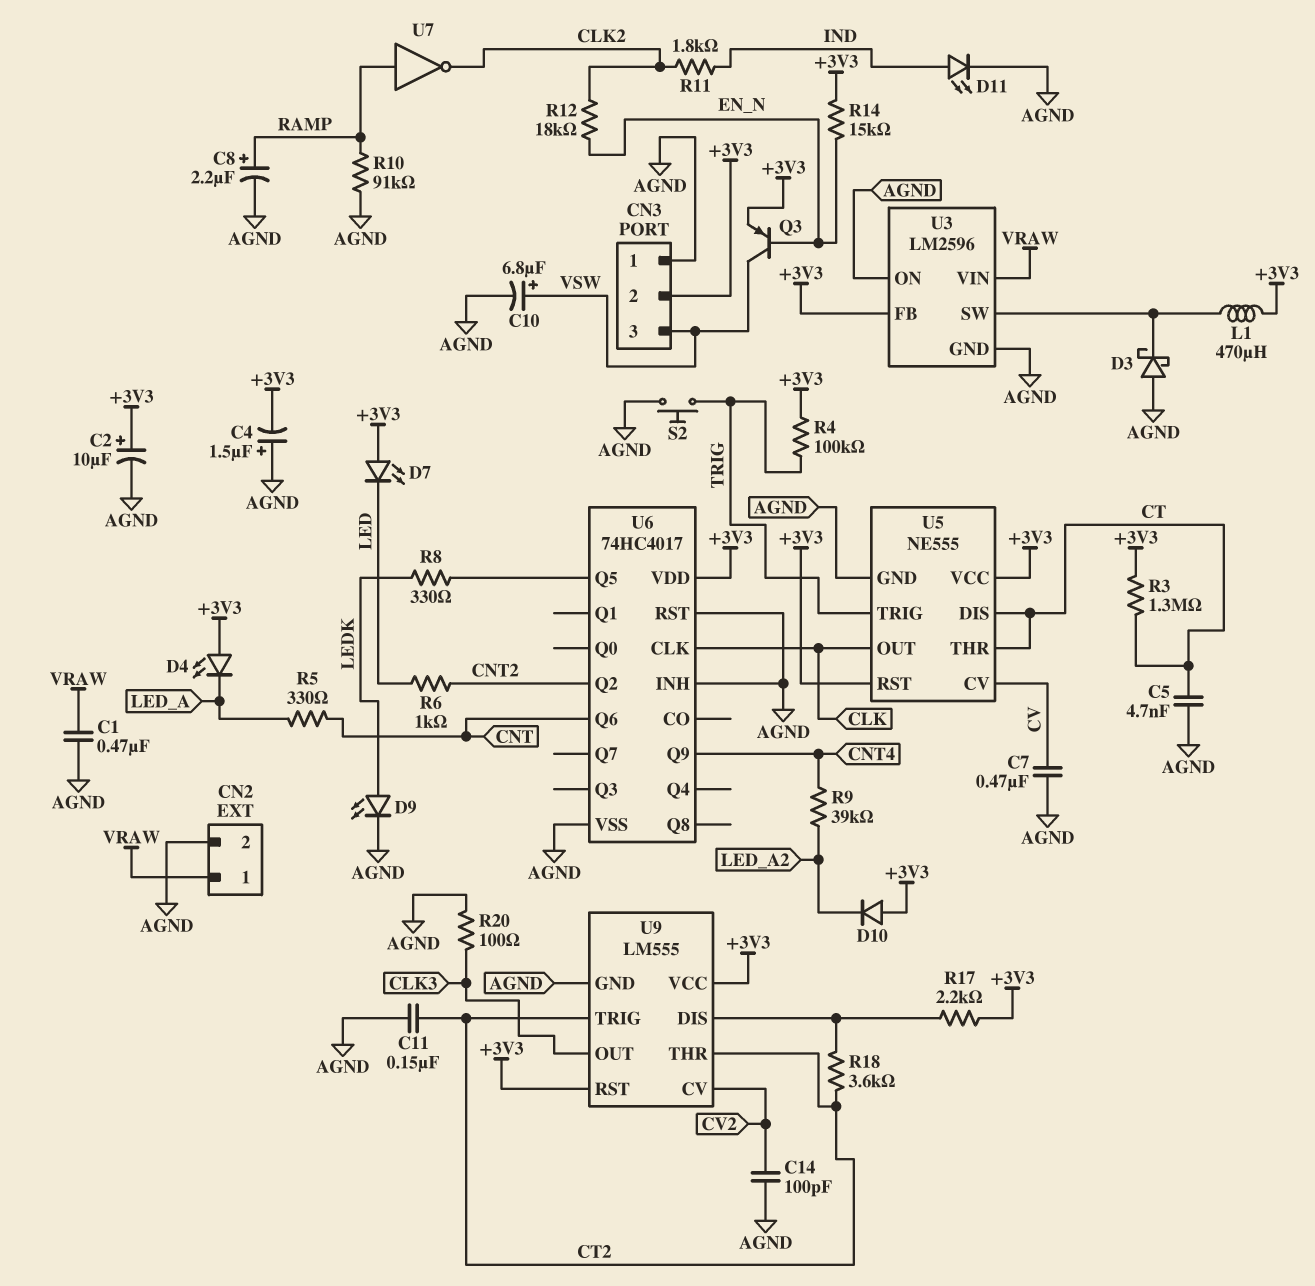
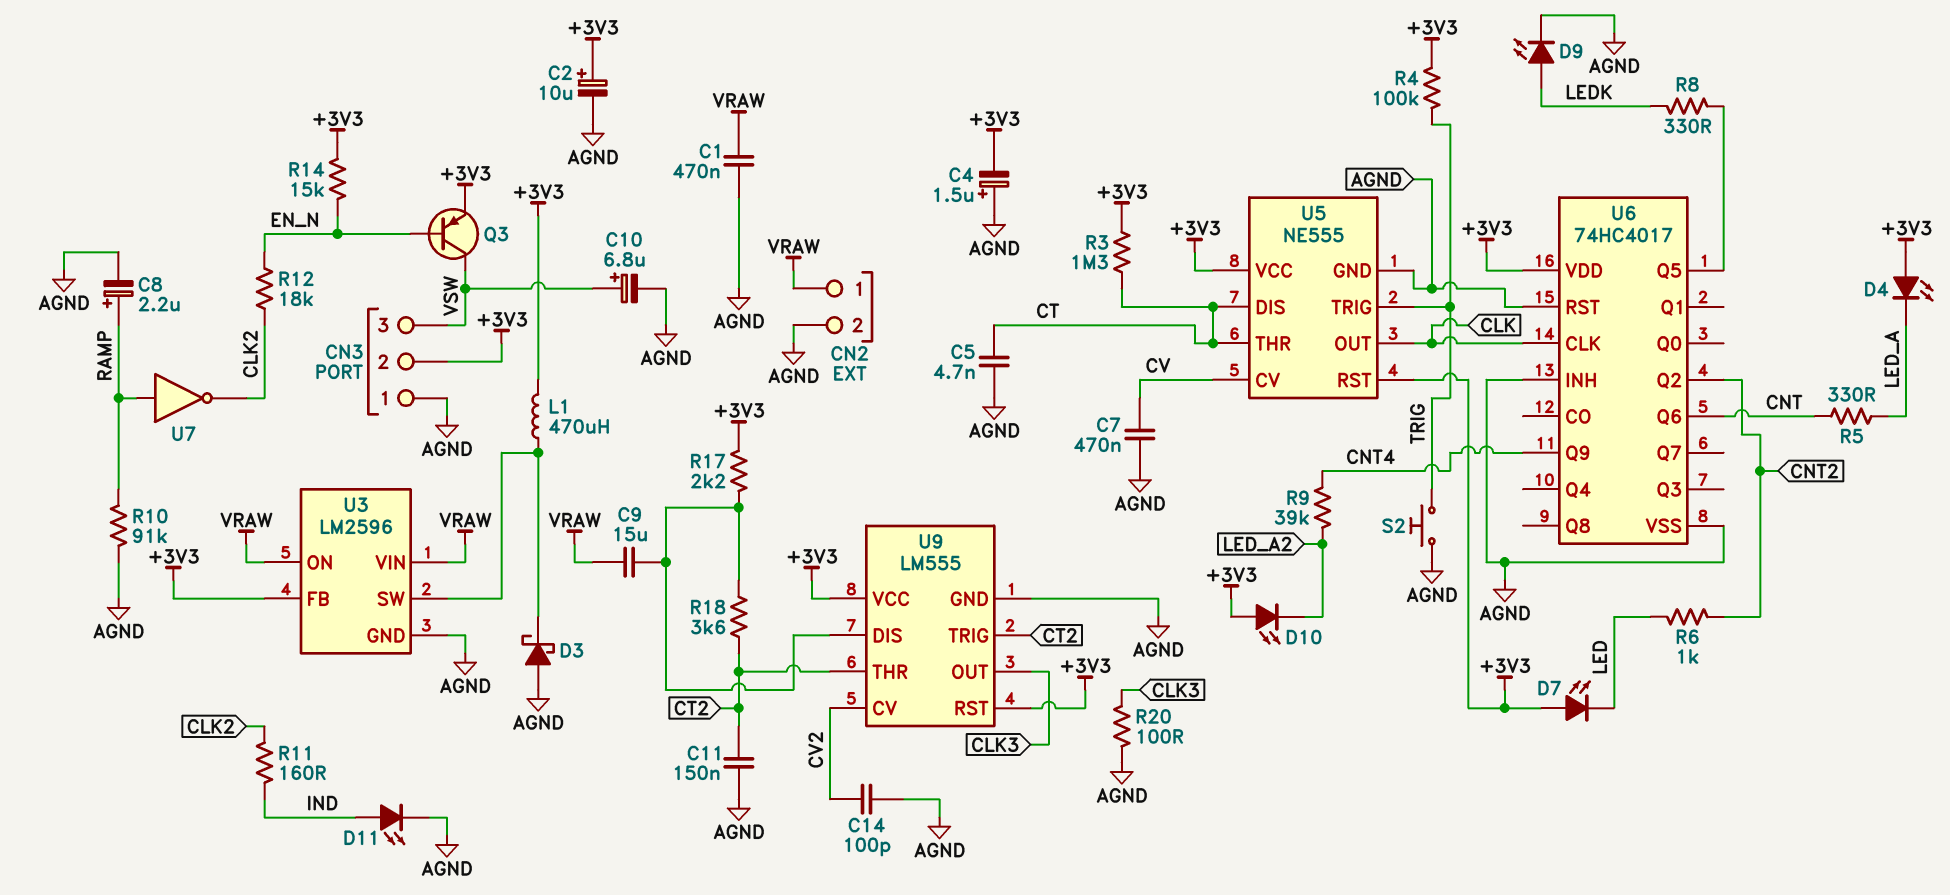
C9: none -> 15uF (U9/DIS, VRAW)
D10: diode (A +3V3, K LED_A2) -> LED (A +3V3, K LED_A2)
R11: 1.8k (CLK2, IND) -> 160 (CLK2, IND)
U3 pin ON: AGND -> VRAW

